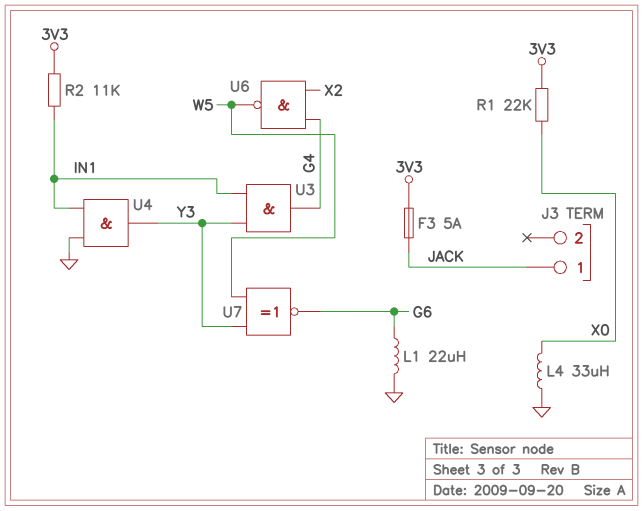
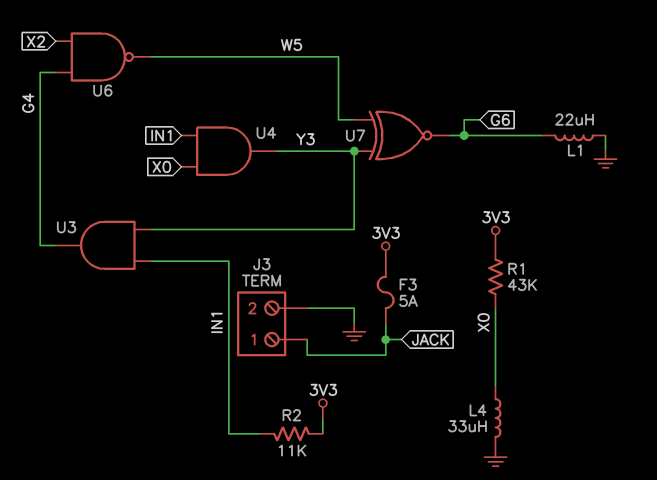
J3 pin 2: none -> GND
R1: 22k (3V3, X0) -> 43k (3V3, X0)
U4: AND (in GND, in IN1, out Y3) -> AND (in IN1, in X0, out Y3)

